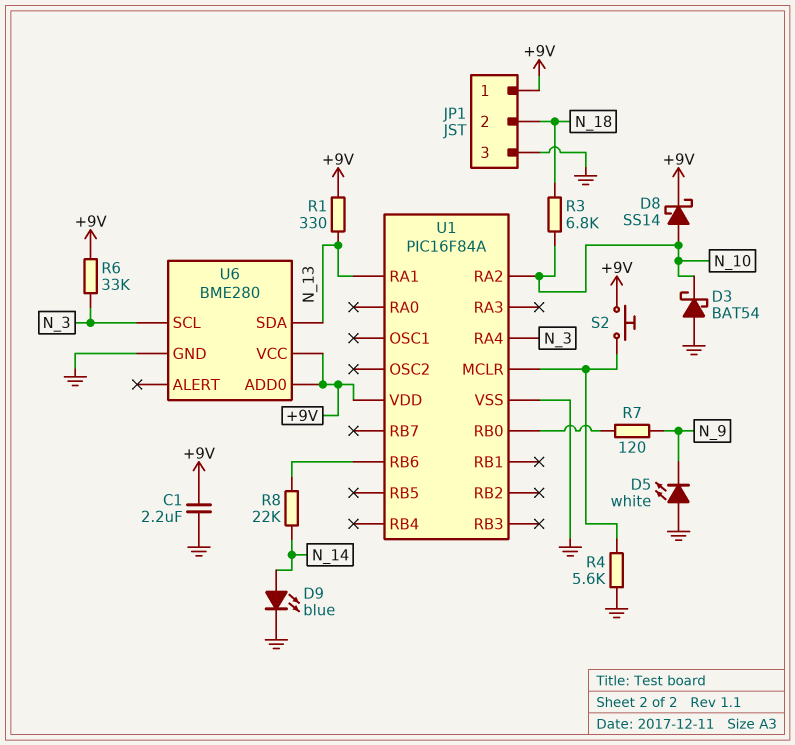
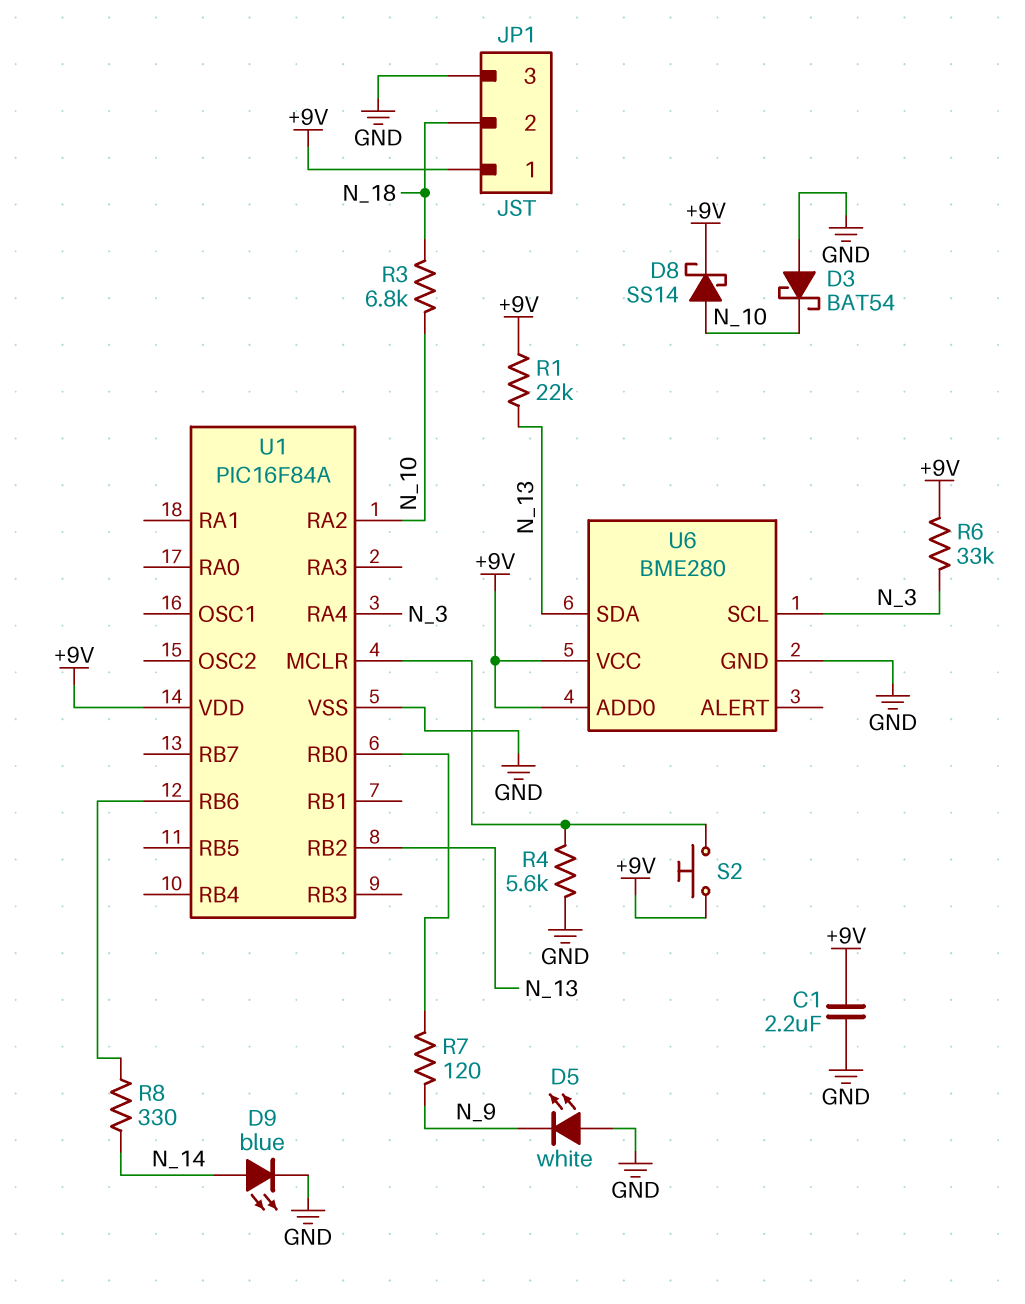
R1: 330 (+9V, N_13) -> 22k (+9V, N_13)
R8: 22k (N_14, U1/RB6) -> 330 (N_14, U1/RB6)
U1 pin RA1: N_13 -> none
U1 pin RB2: none -> N_13

